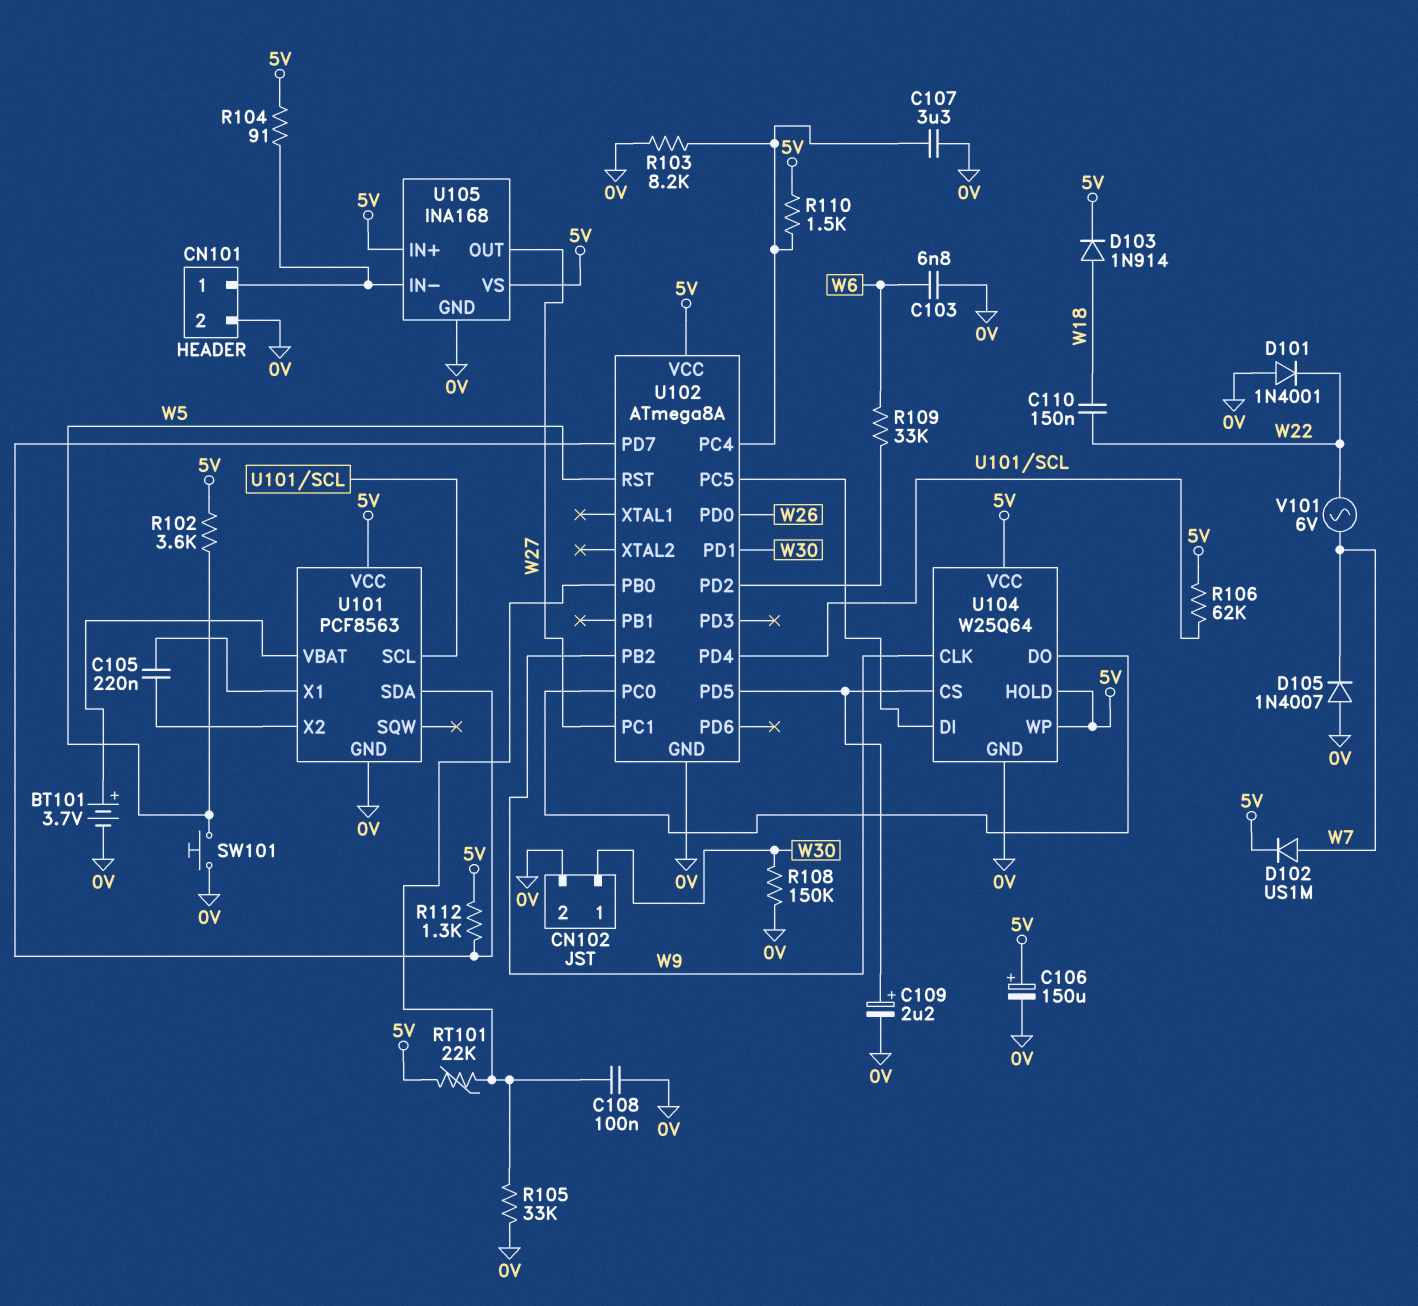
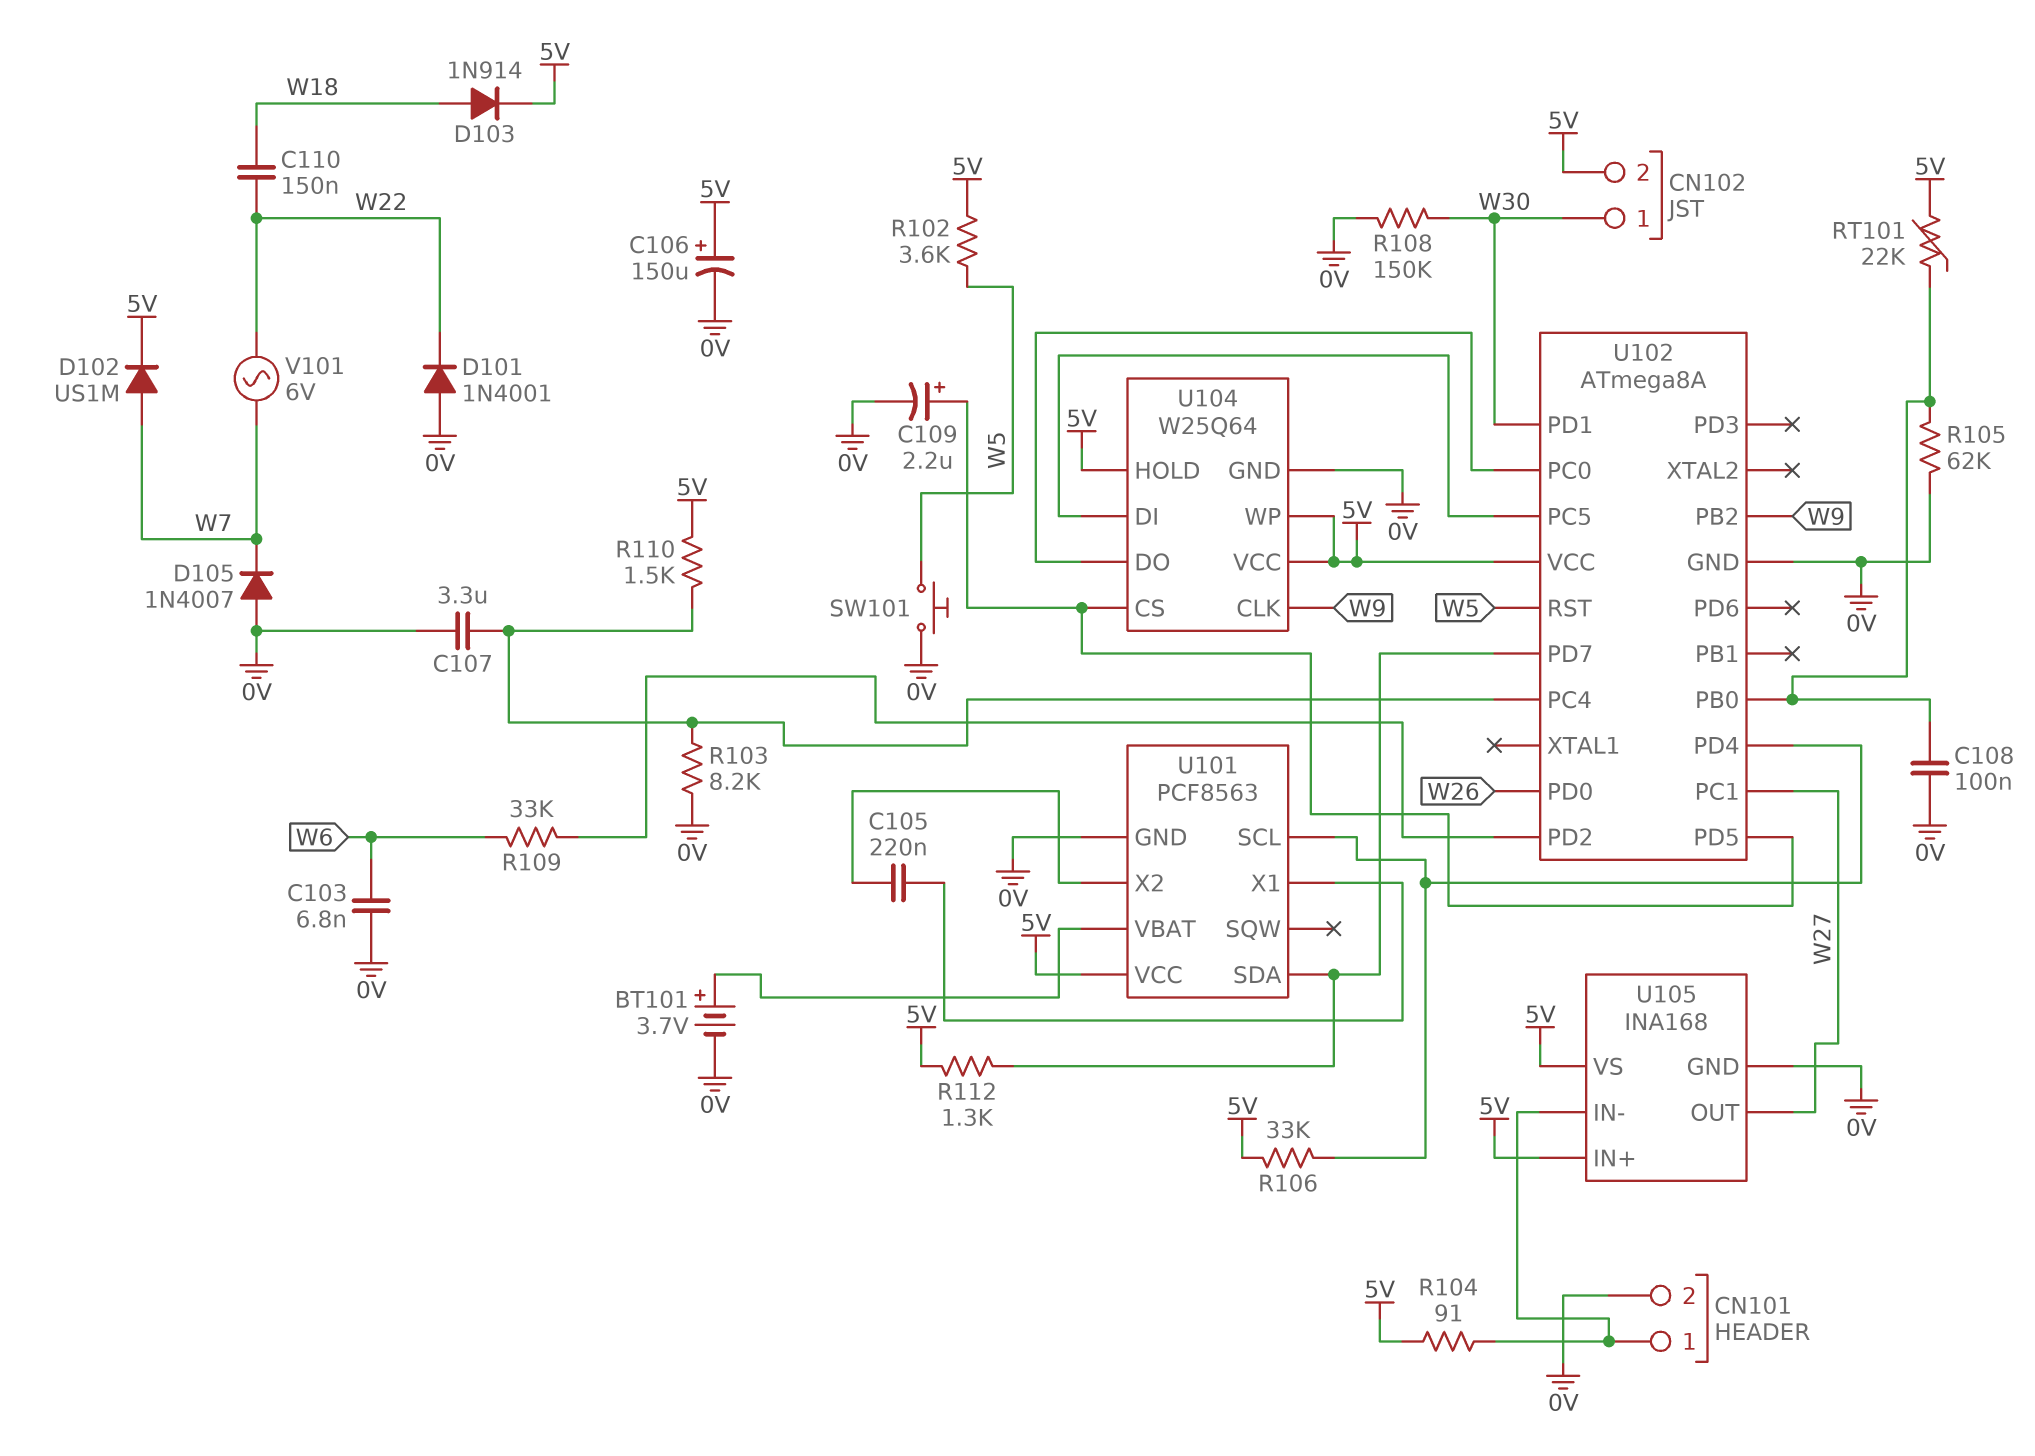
CN102 pin 2: 0V -> 5V
R105: 33k (0V, U102/PB0) -> 62k (0V, U102/PB0)
R106: 62k (5V, U101/SCL) -> 33k (5V, U101/SCL)

